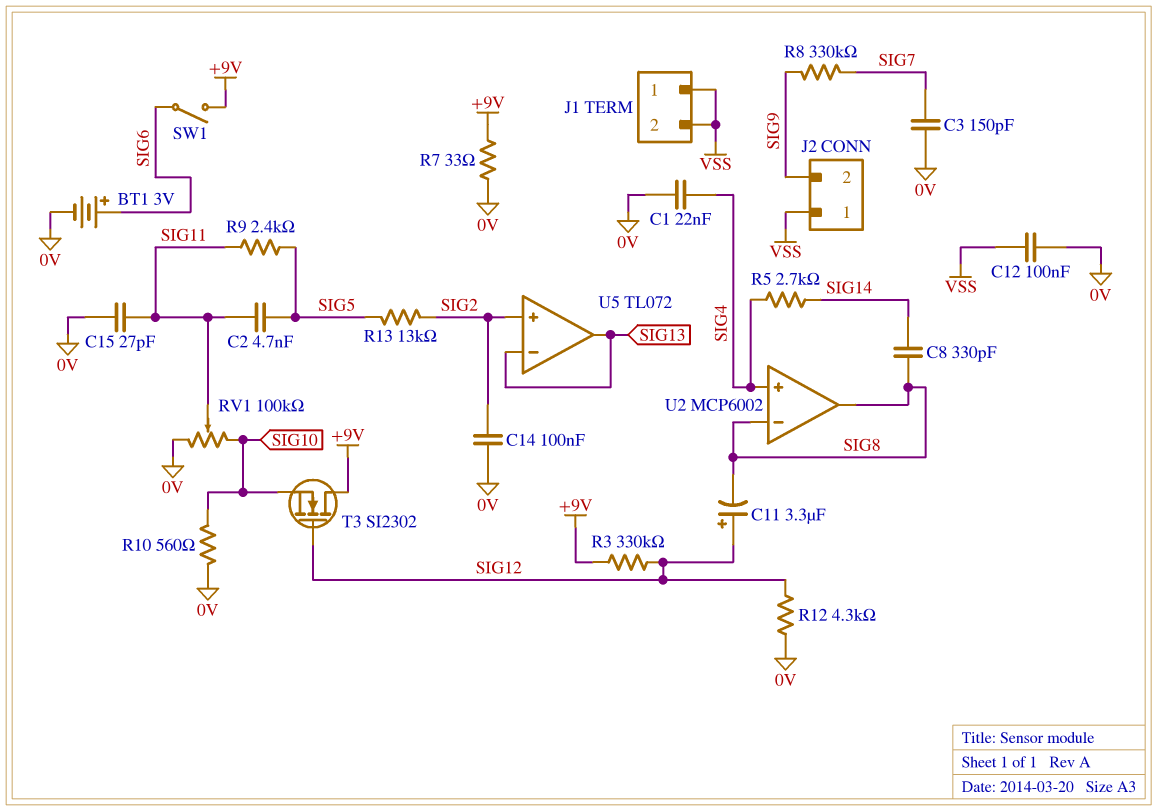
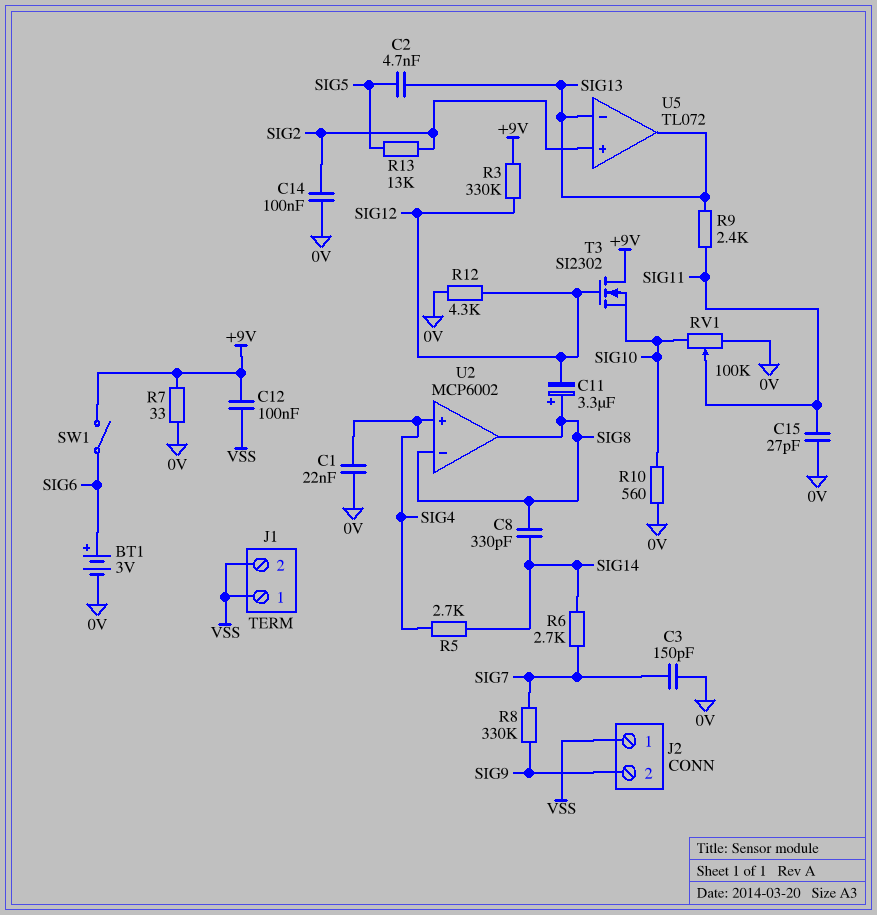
C2: 4.7nF (SIG5, SIG11) -> 4.7nF (SIG5, SIG13)
C11: 3.3uF (plus SIG12, minus SIG8) -> 3.3uF (plus SIG8, minus SIG12)
C12: 100nF (0V, VSS) -> 100nF (+9V, VSS)
R6: none -> 2.7k (SIG7, SIG14)
R9: 2.4k (SIG5, SIG11) -> 2.4k (SIG11, SIG13)

